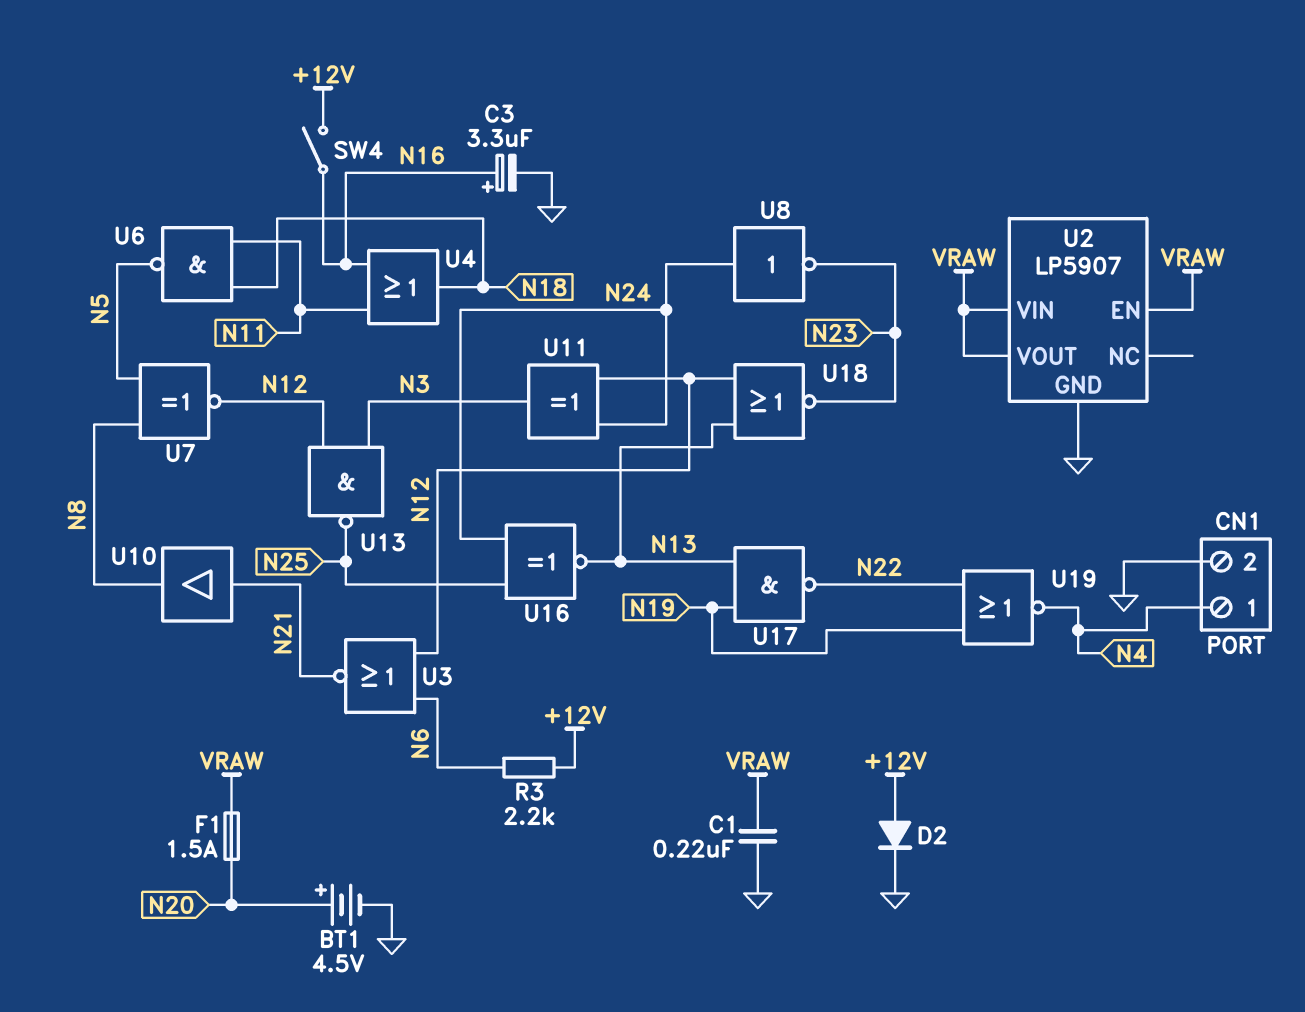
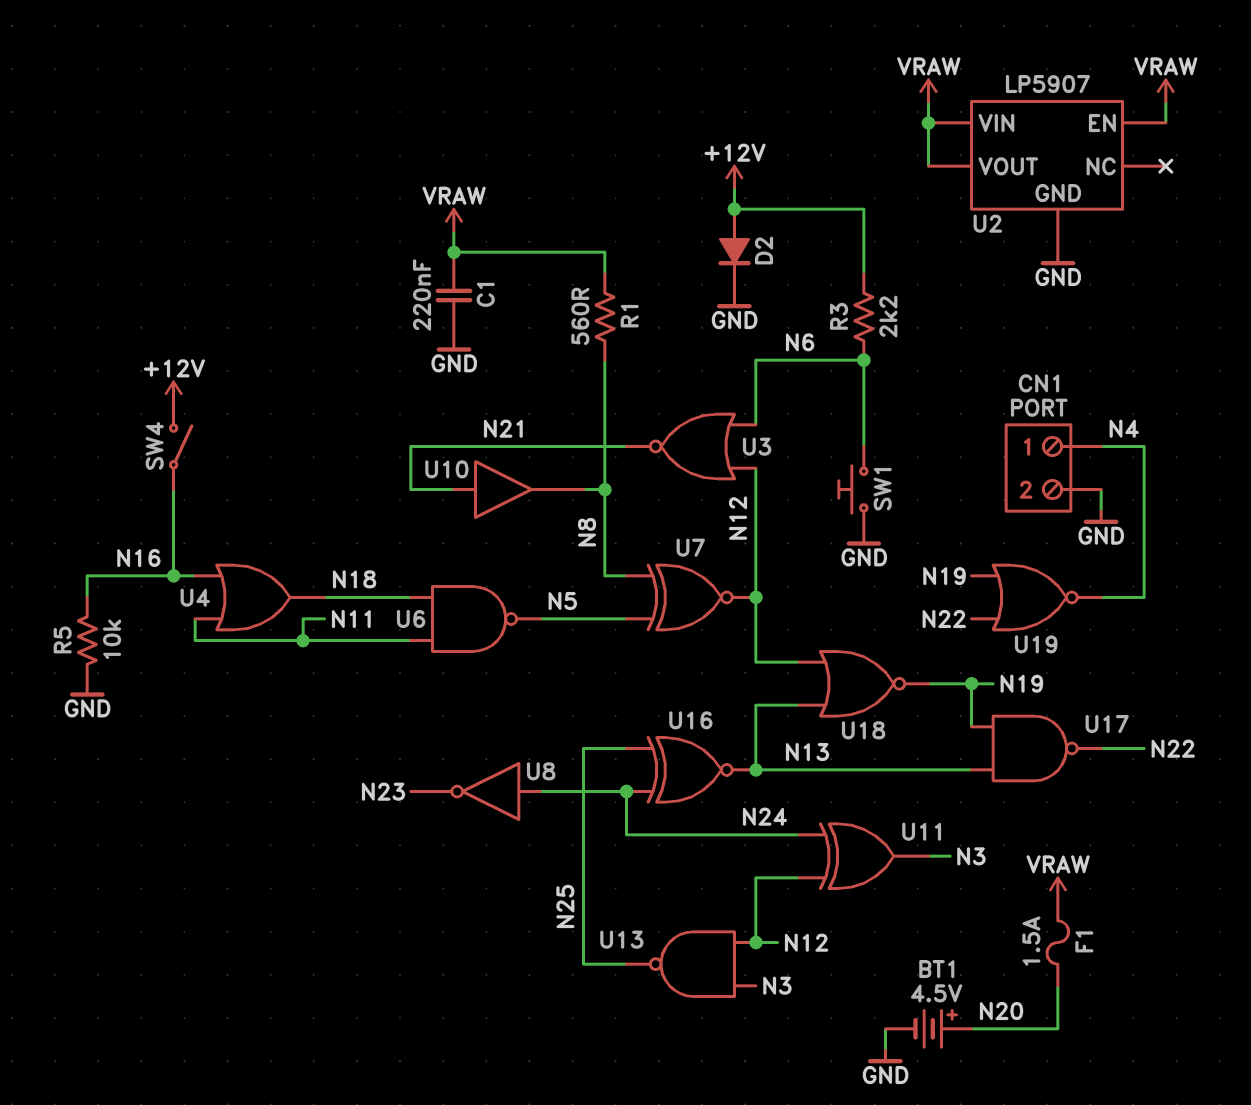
C3: 3.3uF (plus N16, minus GND) -> none
R1: none -> 560 (N8, VRAW)
R5: none -> 10k (GND, N16)
SW1: none -> button (GND, N6)
U18: NOR (in N12, in N13, out N23) -> NOR (in N12, in N13, out N19)

